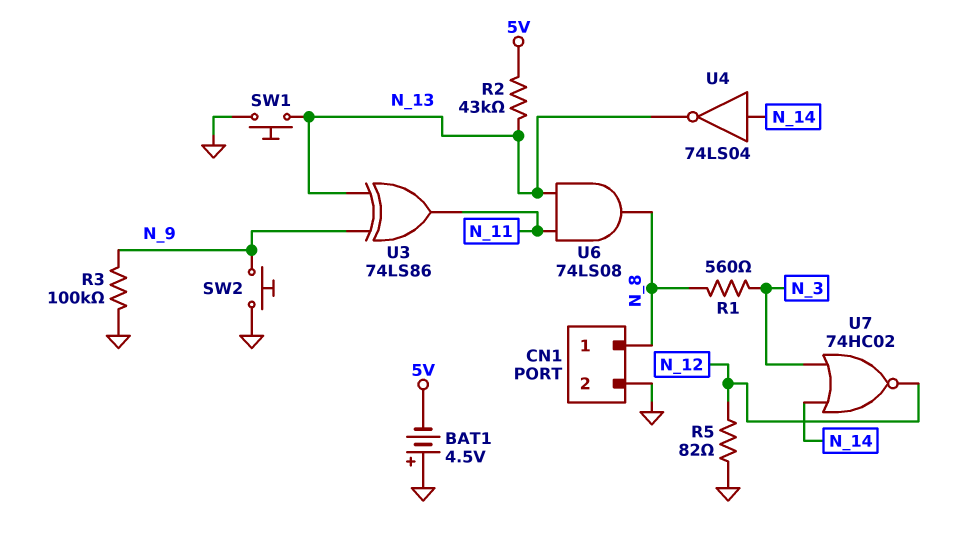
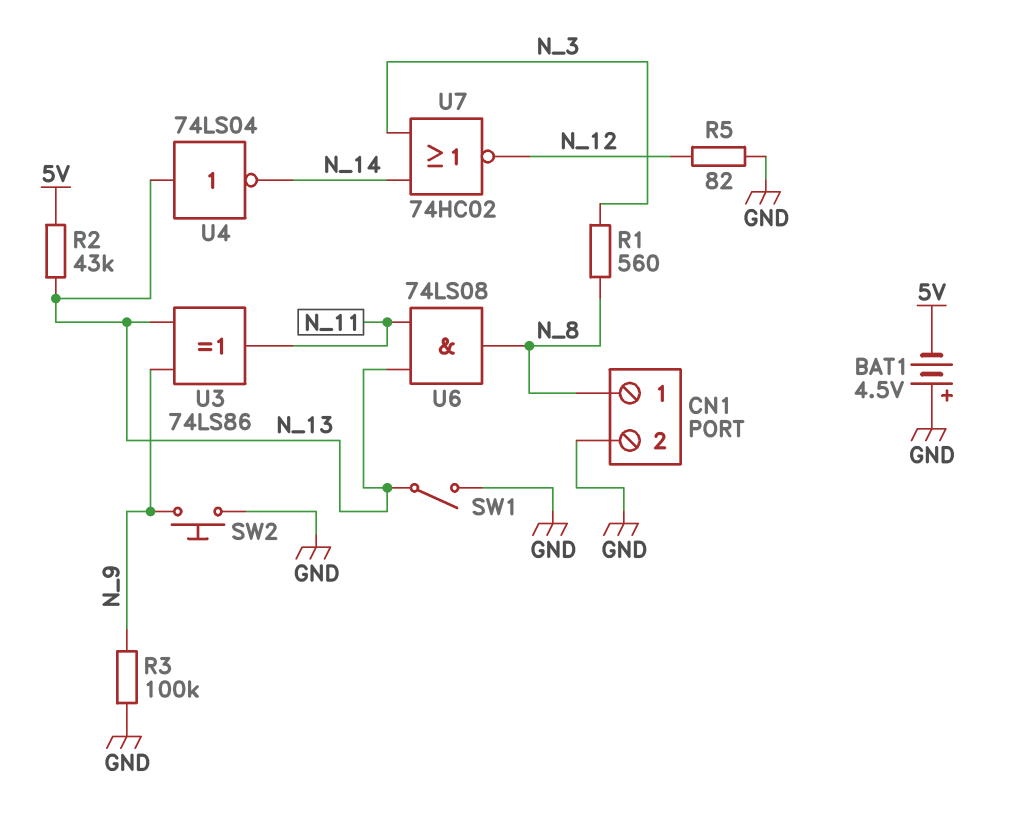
SW1: button (GND, N_13) -> switch (GND, N_13)
U4: NOT 74LS04 (in N_14, out N_13) -> NOT 74LS04 (in N_13, out N_14)

